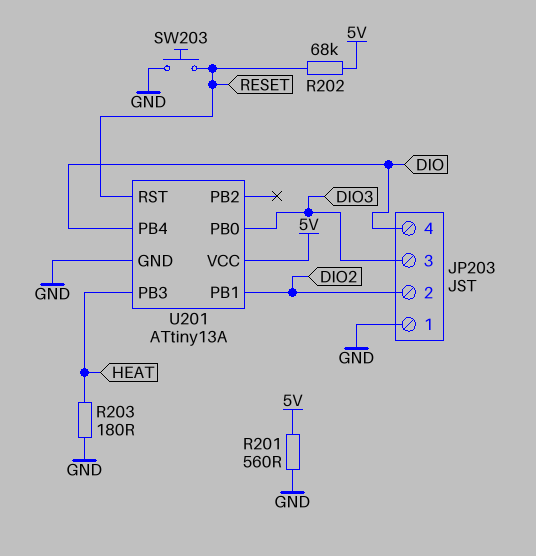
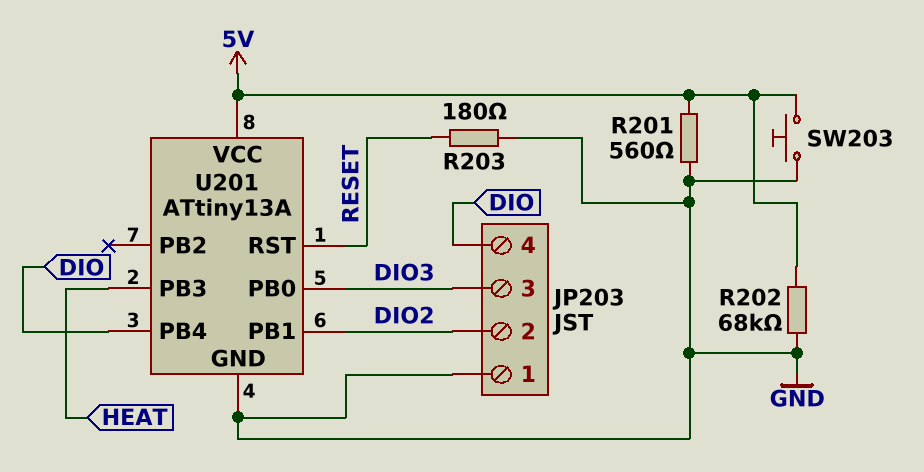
R202: 68k (5V, RESET) -> 68k (5V, GND)
R203: 180 (GND, HEAT) -> 180 (GND, RESET)
SW203: button (GND, RESET) -> button (5V, GND)

